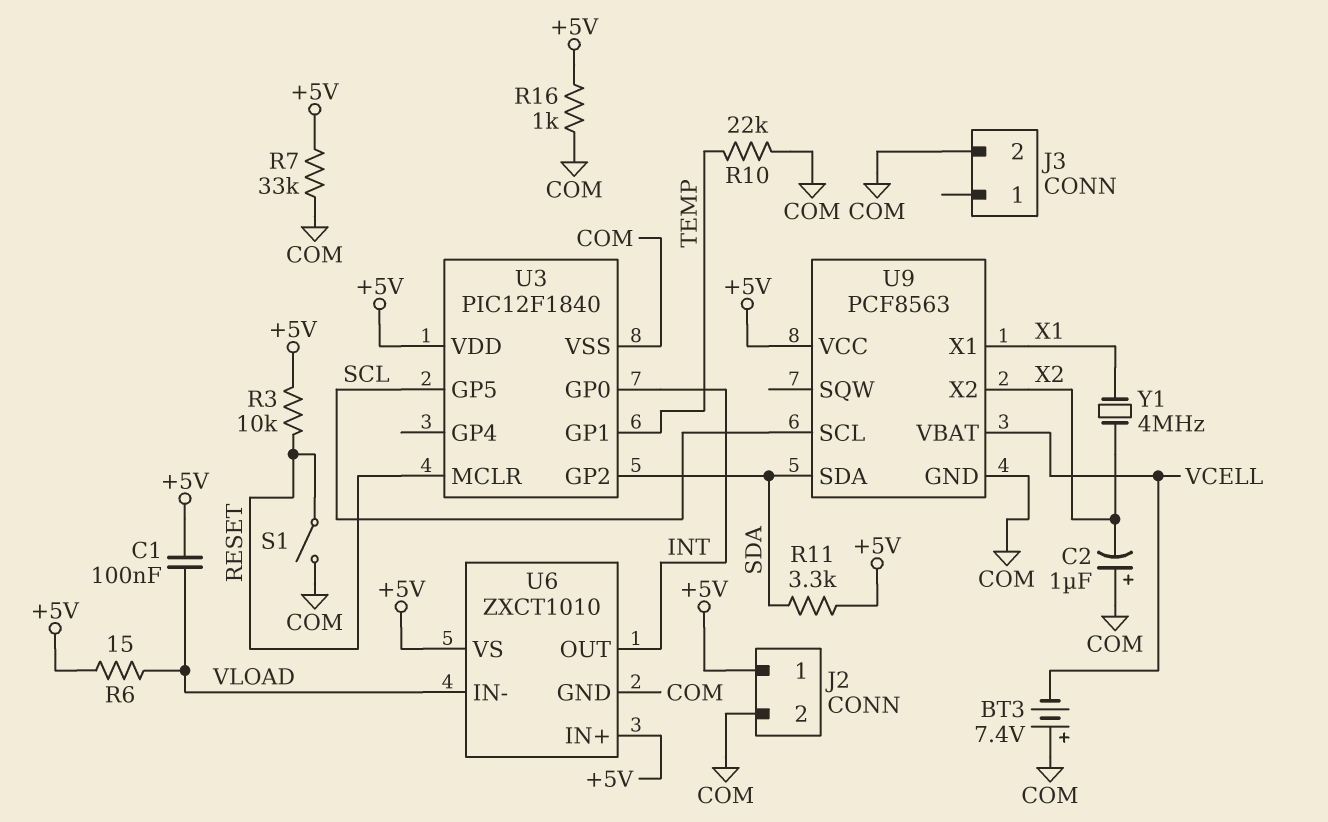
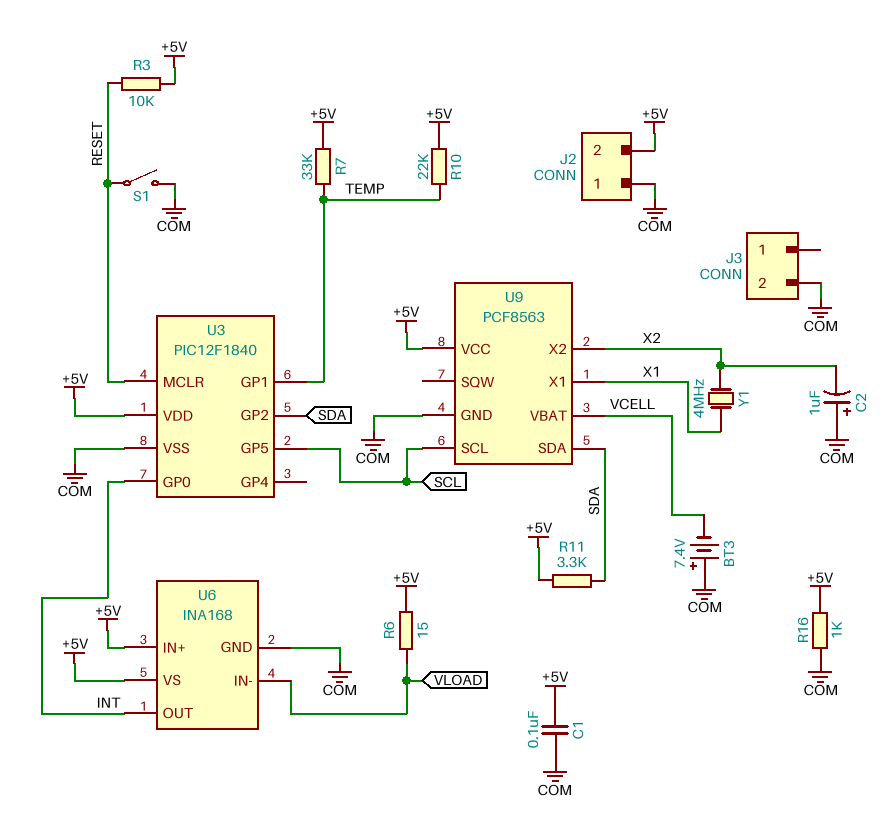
C1: 100nF (+5V, VLOAD) -> 100nF (+5V, COM)
J2 pin 1: +5V -> COM
J2 pin 2: COM -> +5V
R7: 33k (+5V, COM) -> 33k (+5V, TEMP)
R10: 22k (COM, TEMP) -> 22k (+5V, TEMP)
U6: ZXCT1010 -> INA168

